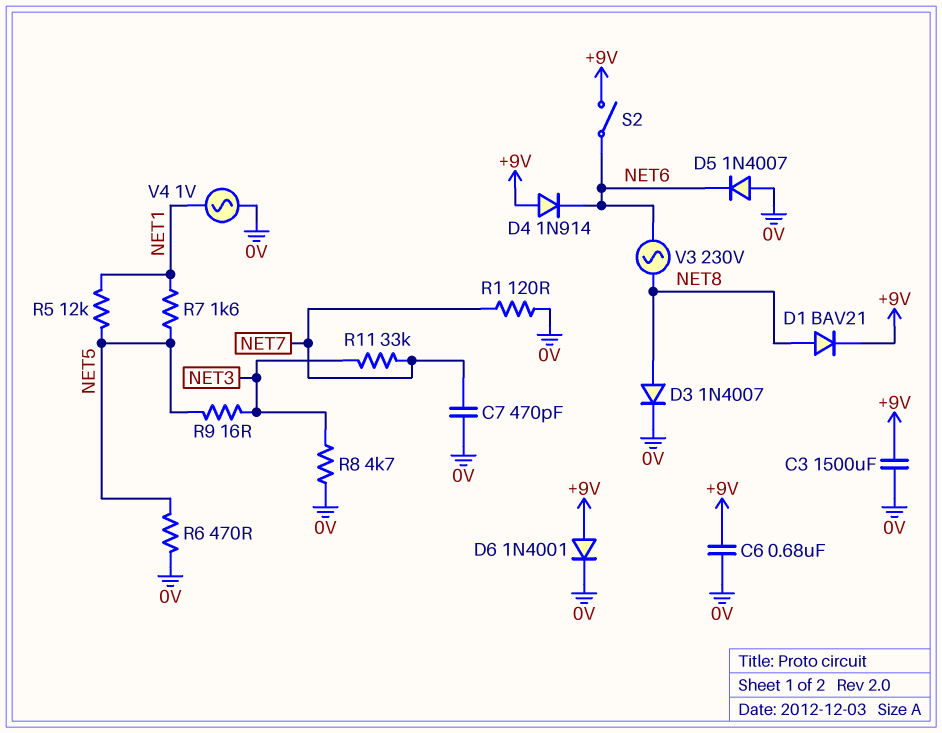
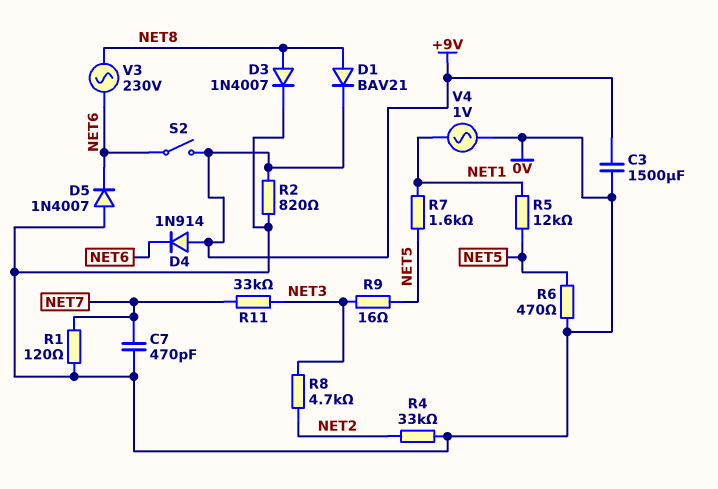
C6: 680nF (+9V, 0V) -> none
D6: diode 1N4001 (A +9V, K 0V) -> none
R2: none -> 820 (+9V, 0V)
R4: none -> 33k (0V, NET2)
R8: 4.7k (0V, NET3) -> 4.7k (NET2, NET3)

